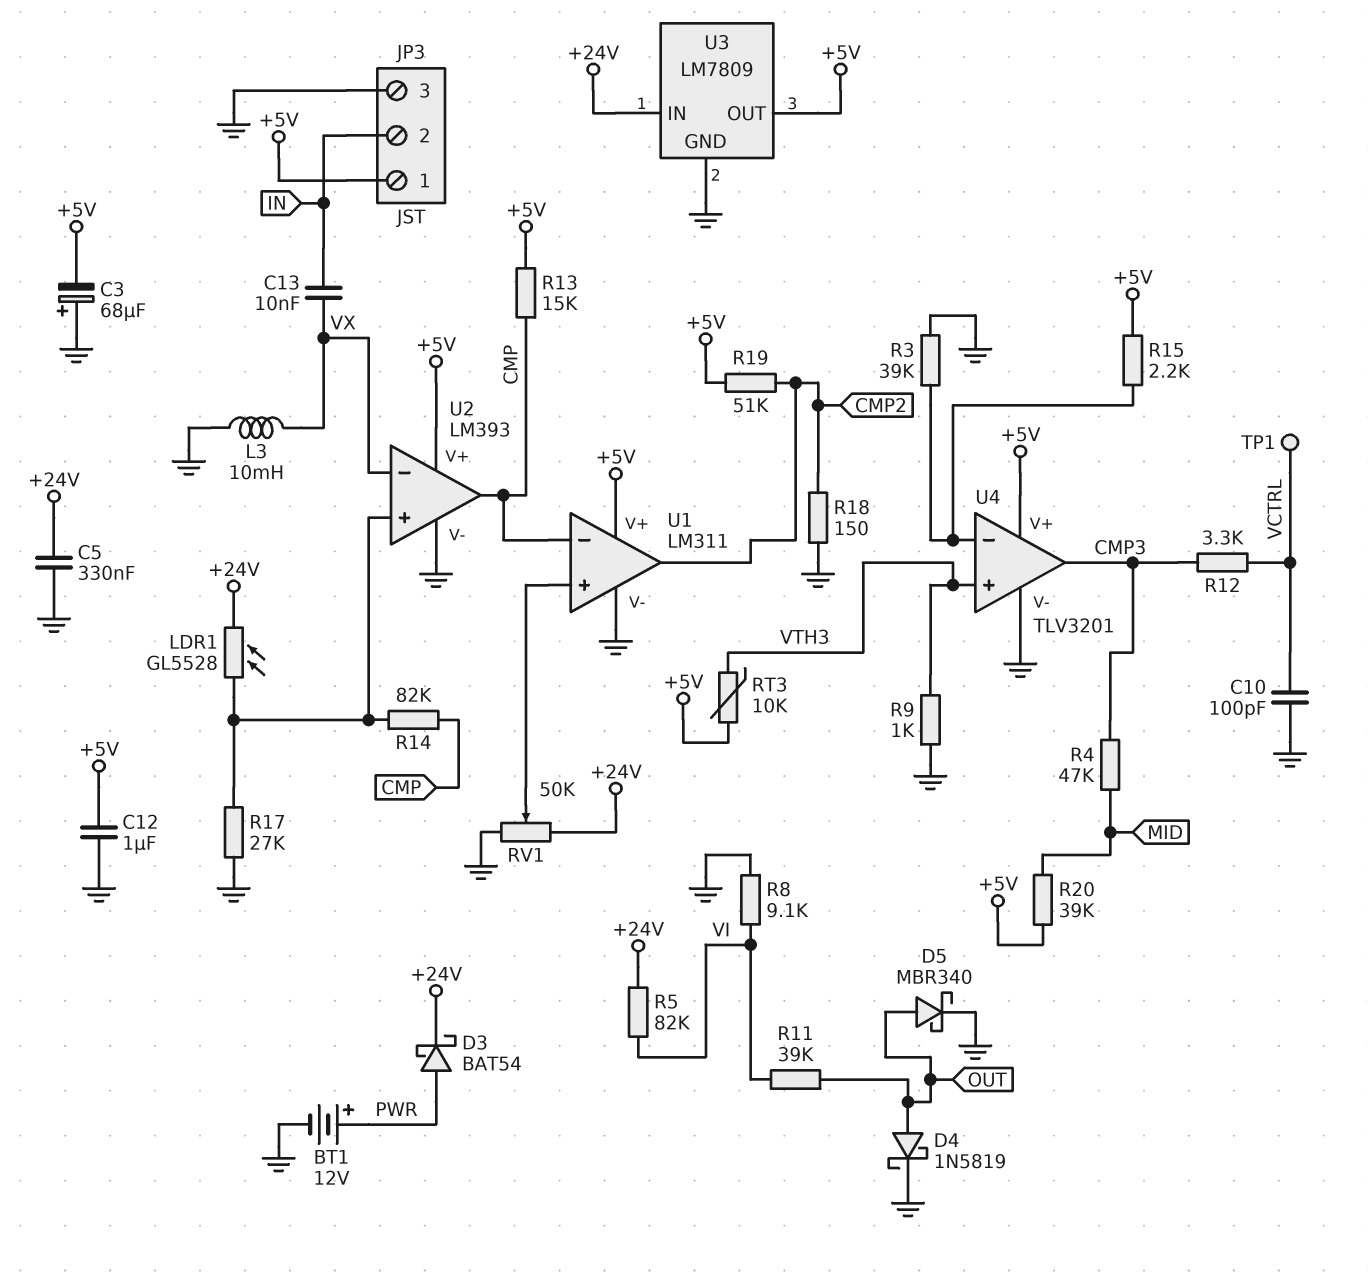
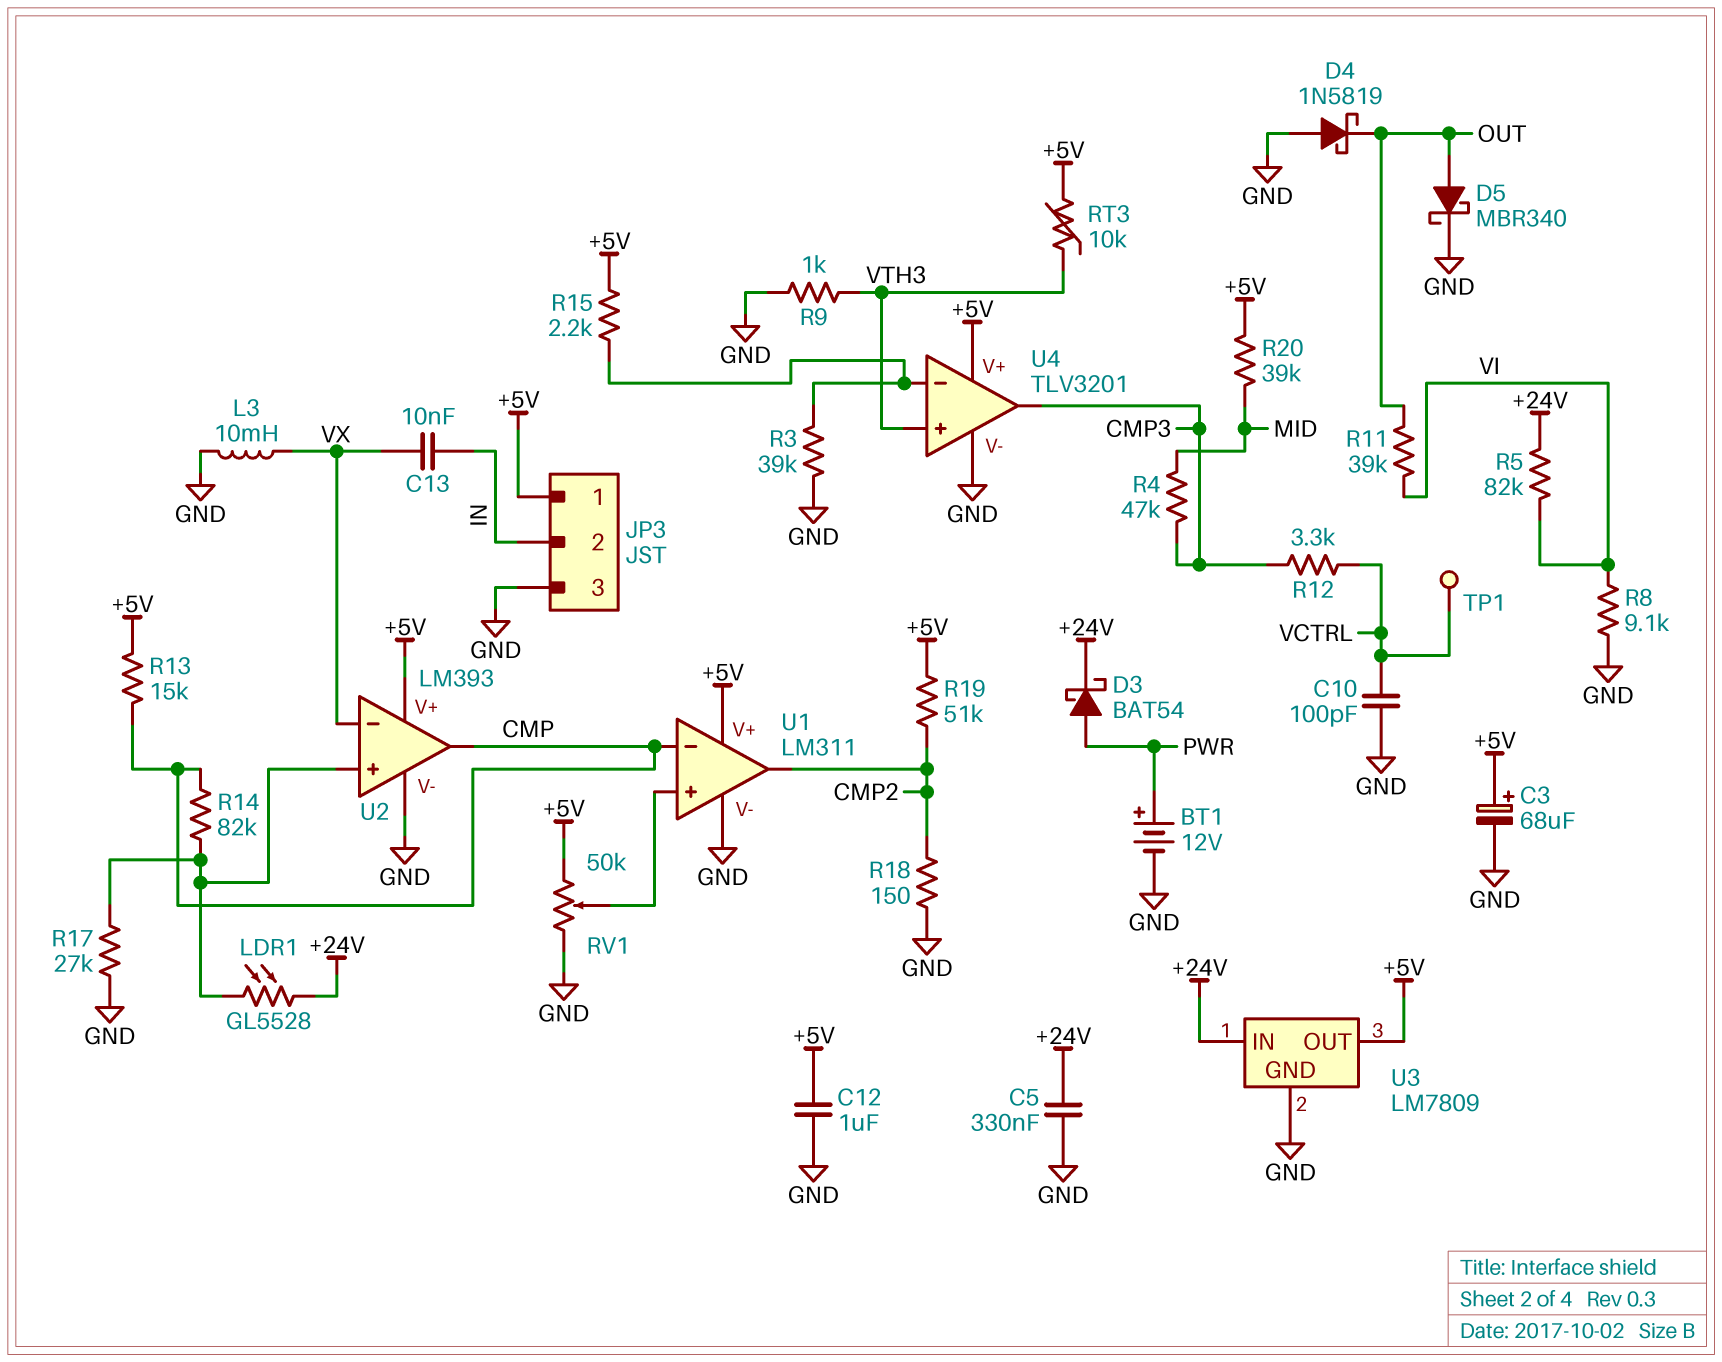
C3: 68uF (plus GND, minus +5V) -> 68uF (plus +5V, minus GND)
D4: schottky 1N5819 (A OUT, K GND) -> schottky 1N5819 (A GND, K OUT)
RV1: 50k (+24V, GND, wiper U1/in+) -> 50k (+5V, GND, wiper U1/in+)

